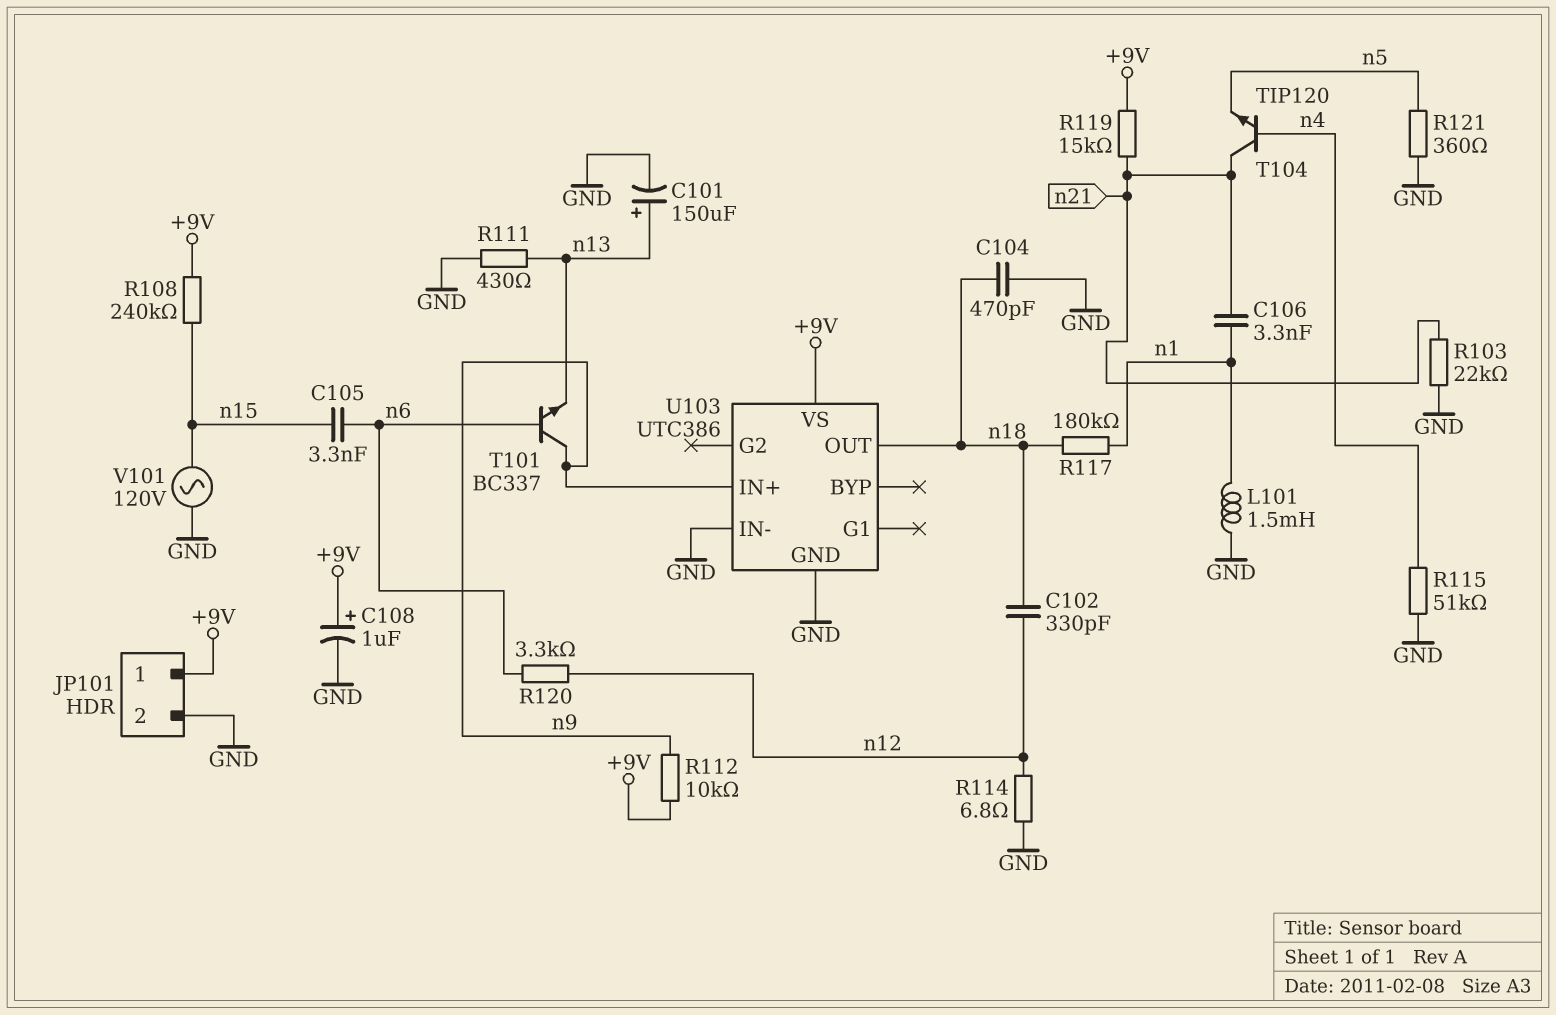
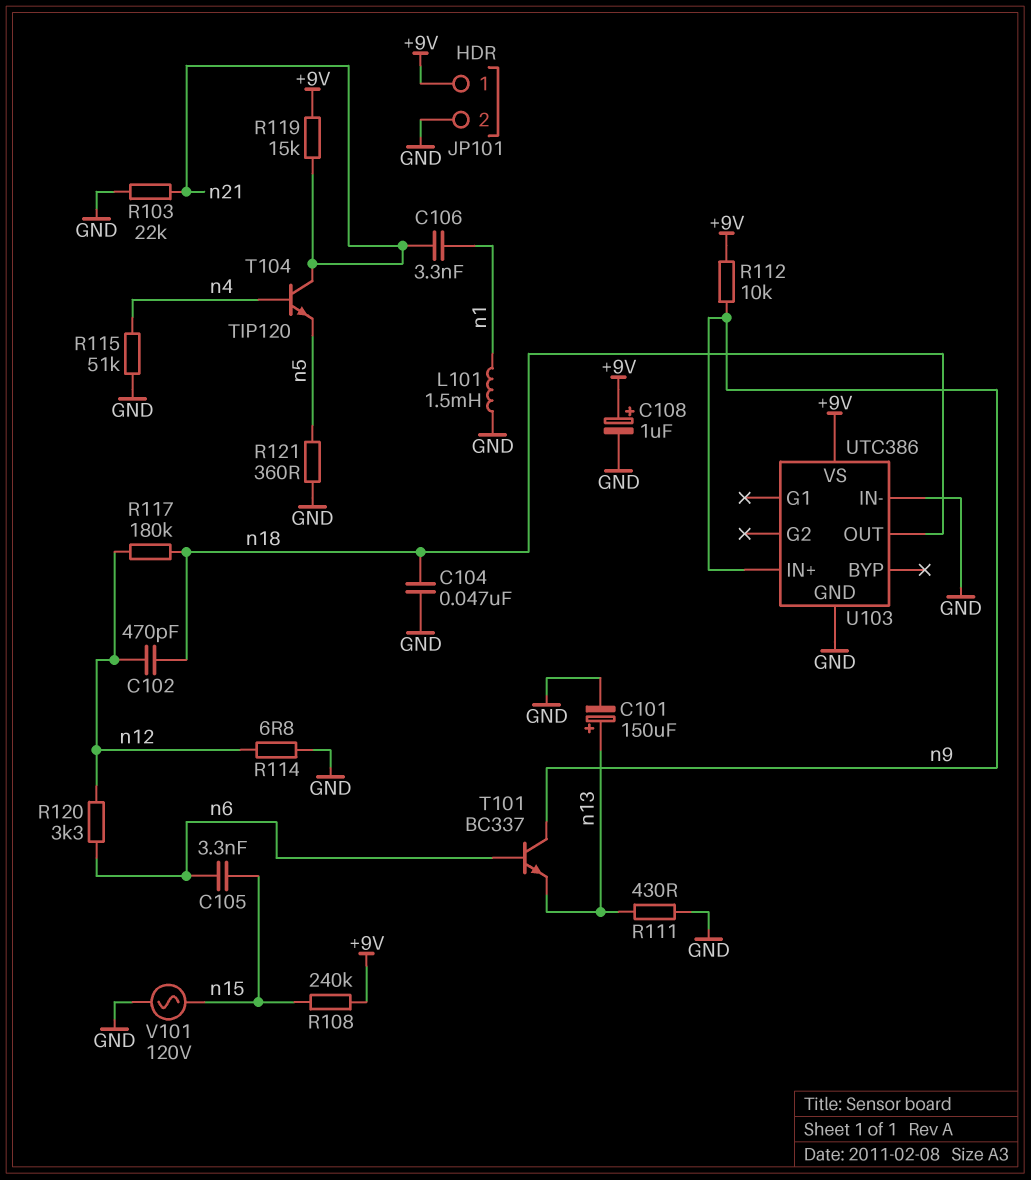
C102: 330pF (n12, n18) -> 470pF (n12, n18)
C104: 470pF (GND, n18) -> 47nF (GND, n18)
R117: 180k (n1, n18) -> 180k (n12, n18)

